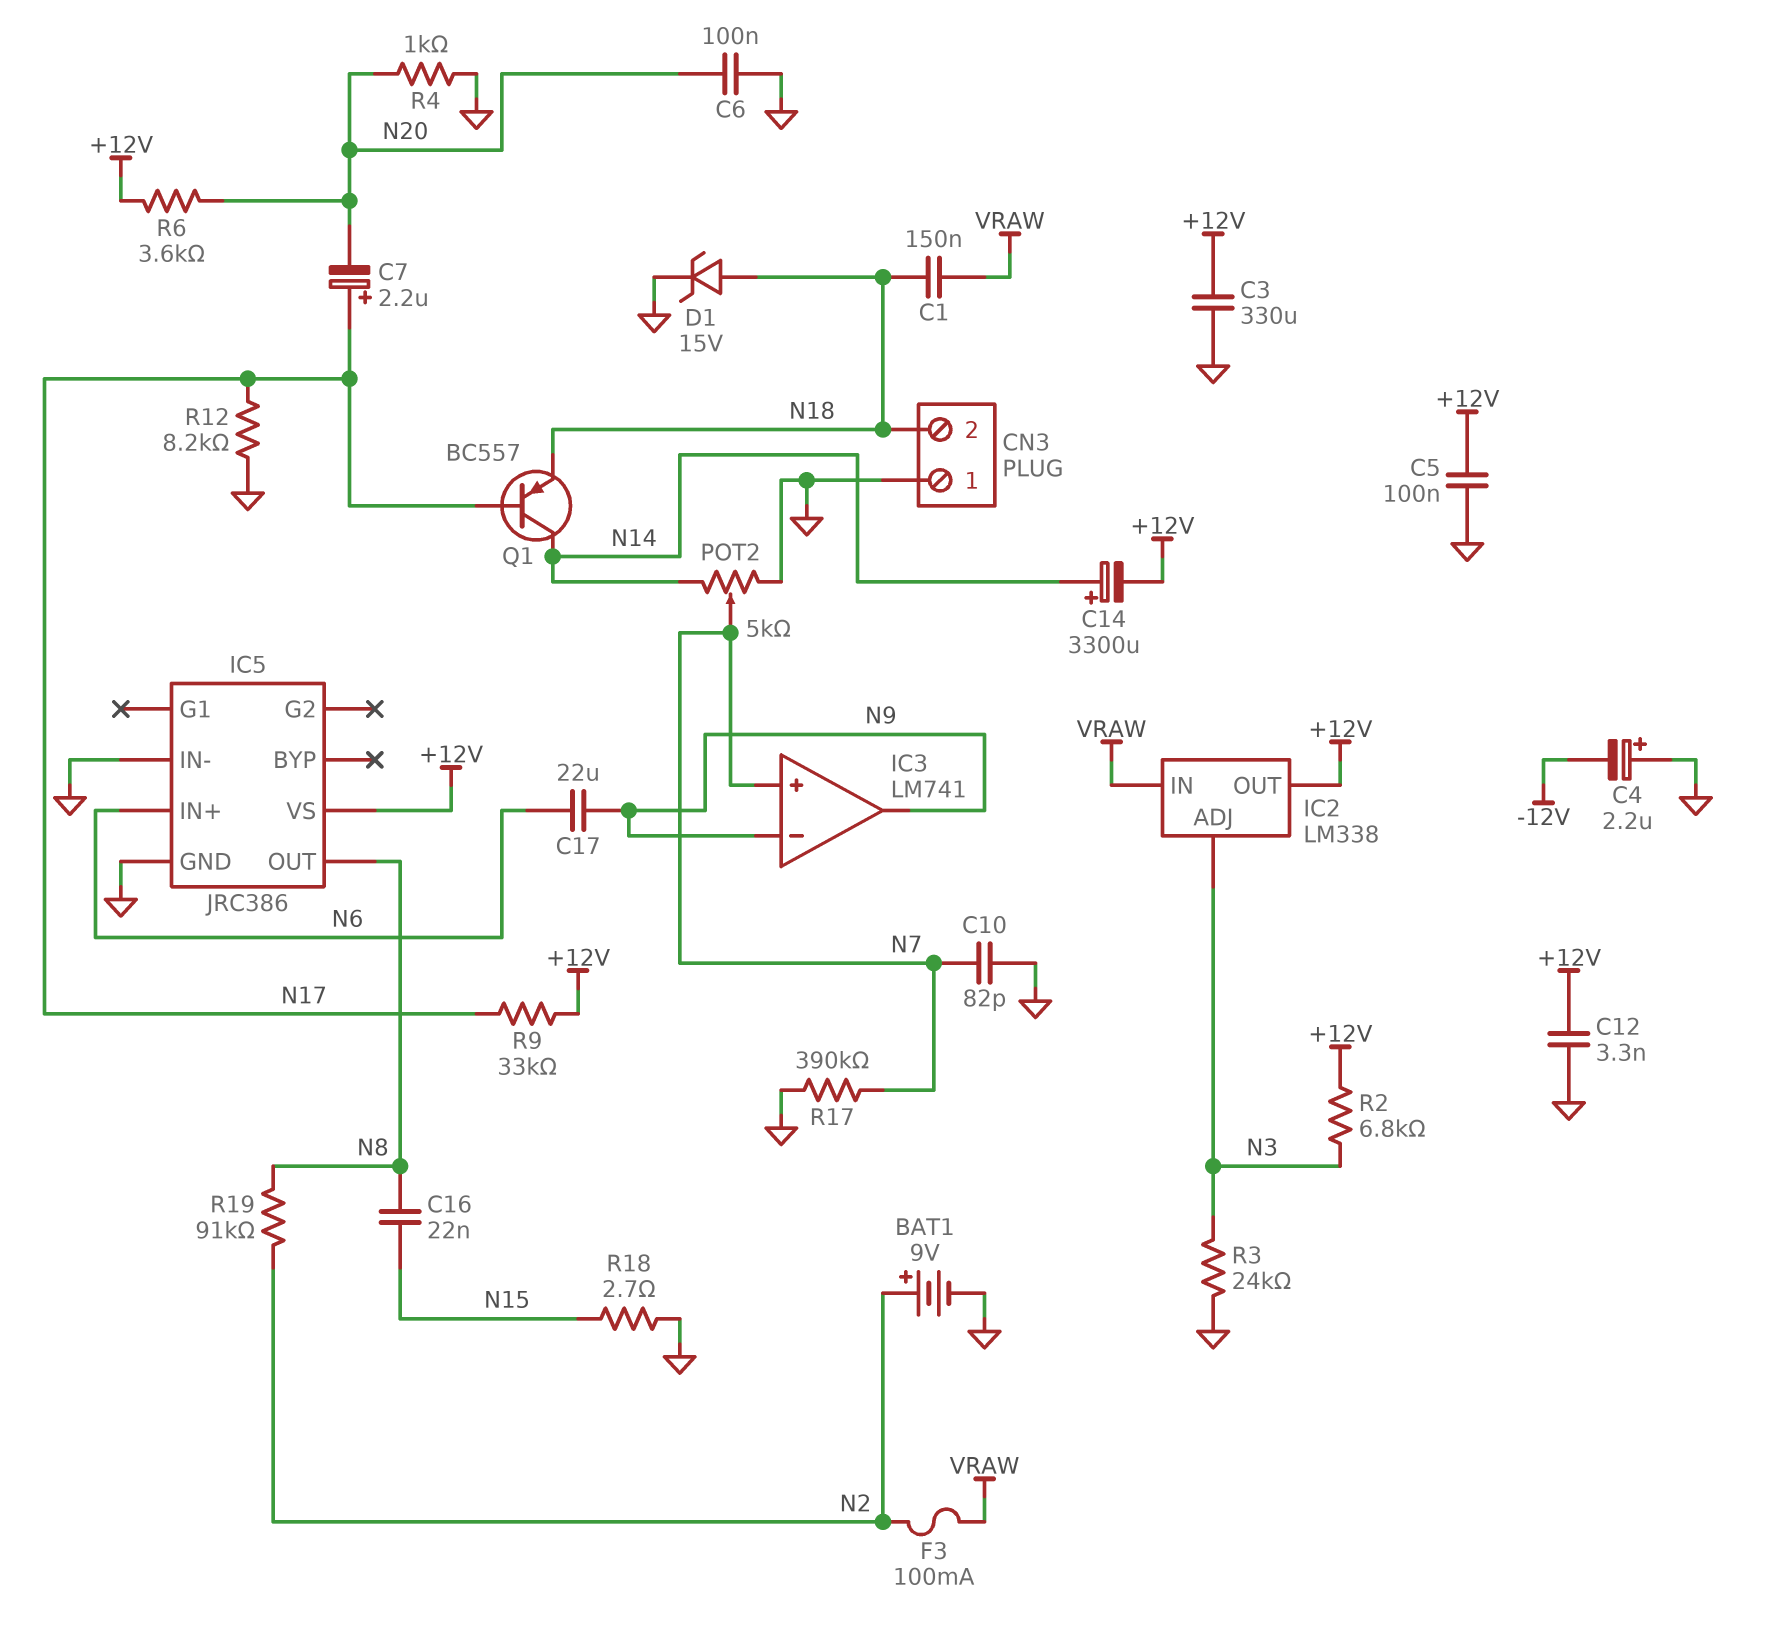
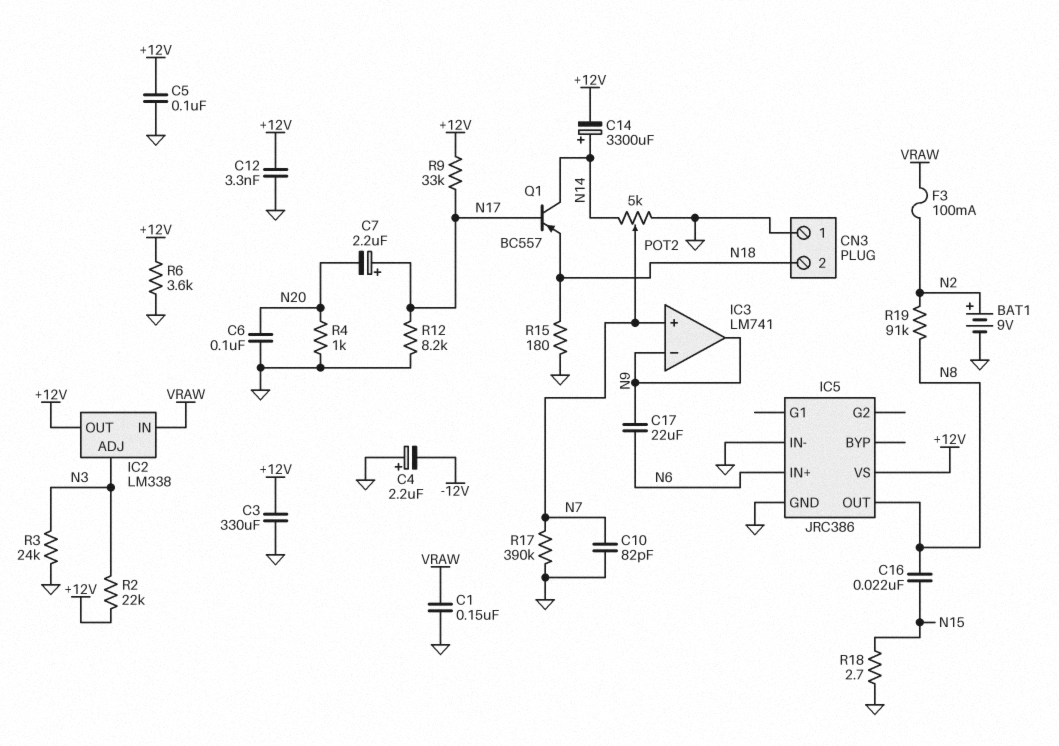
C1: 150nF (N18, VRAW) -> 150nF (GND, VRAW)
D1: zener 15V (A N18, K GND) -> none
R2: 6.8k (+12V, N3) -> 22k (+12V, N3)
R6: 3.6k (+12V, N20) -> 3.6k (+12V, GND)
R15: none -> 180 (GND, N18)

